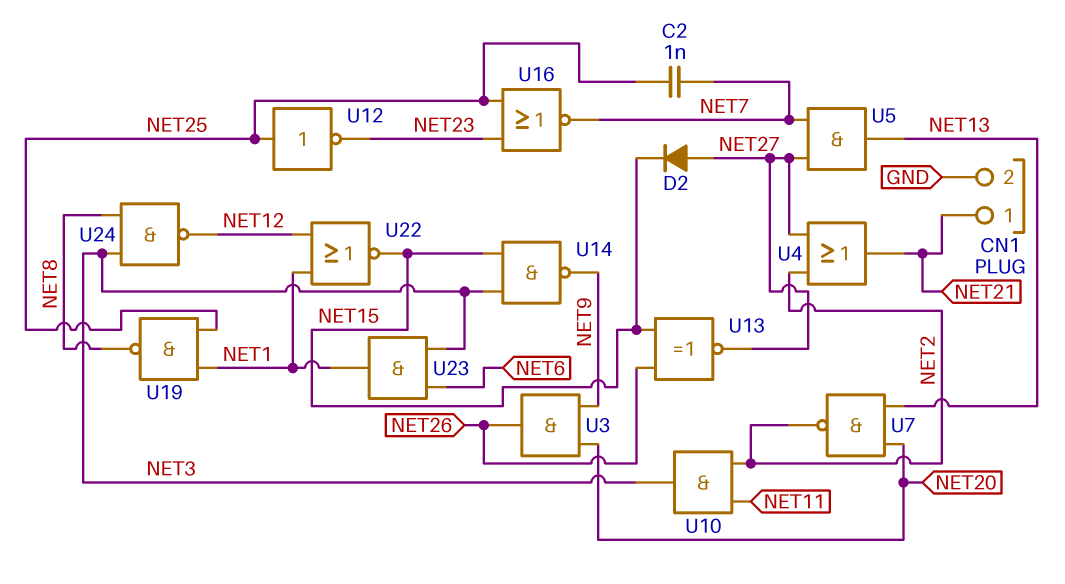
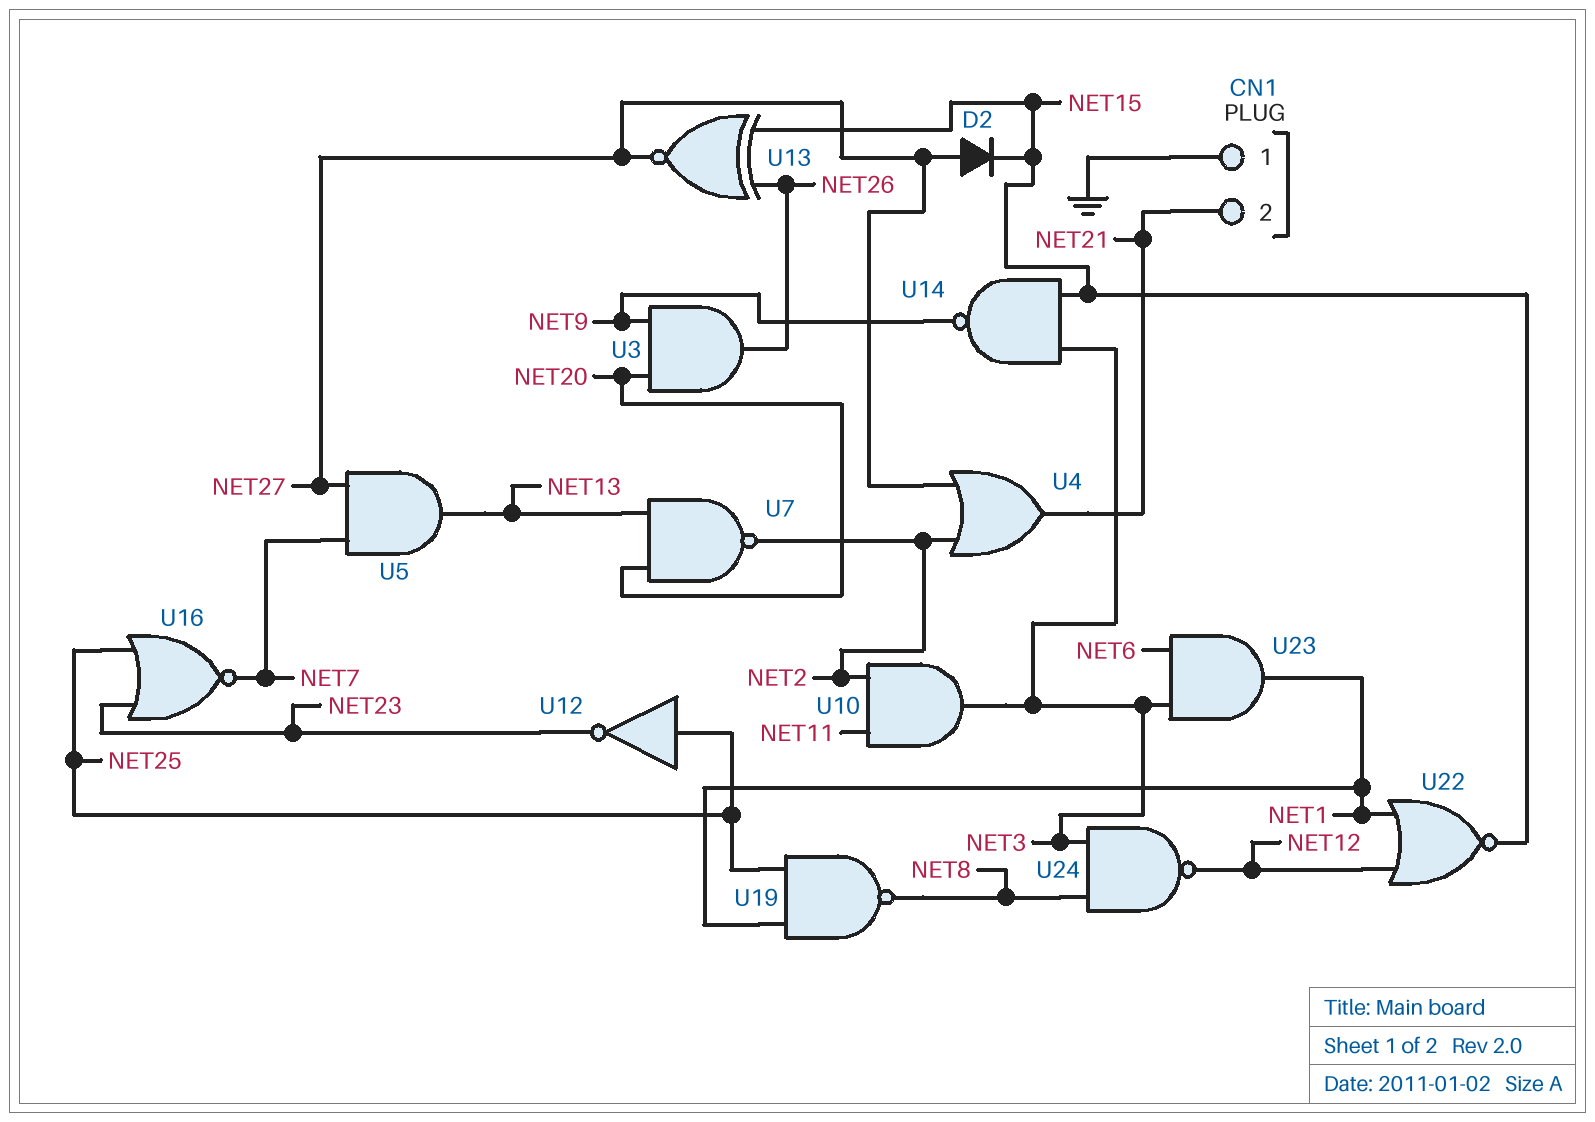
C2: 1nF (NET7, NET25) -> none
CN1 pin 1: NET21 -> GND
CN1 pin 2: GND -> NET21

